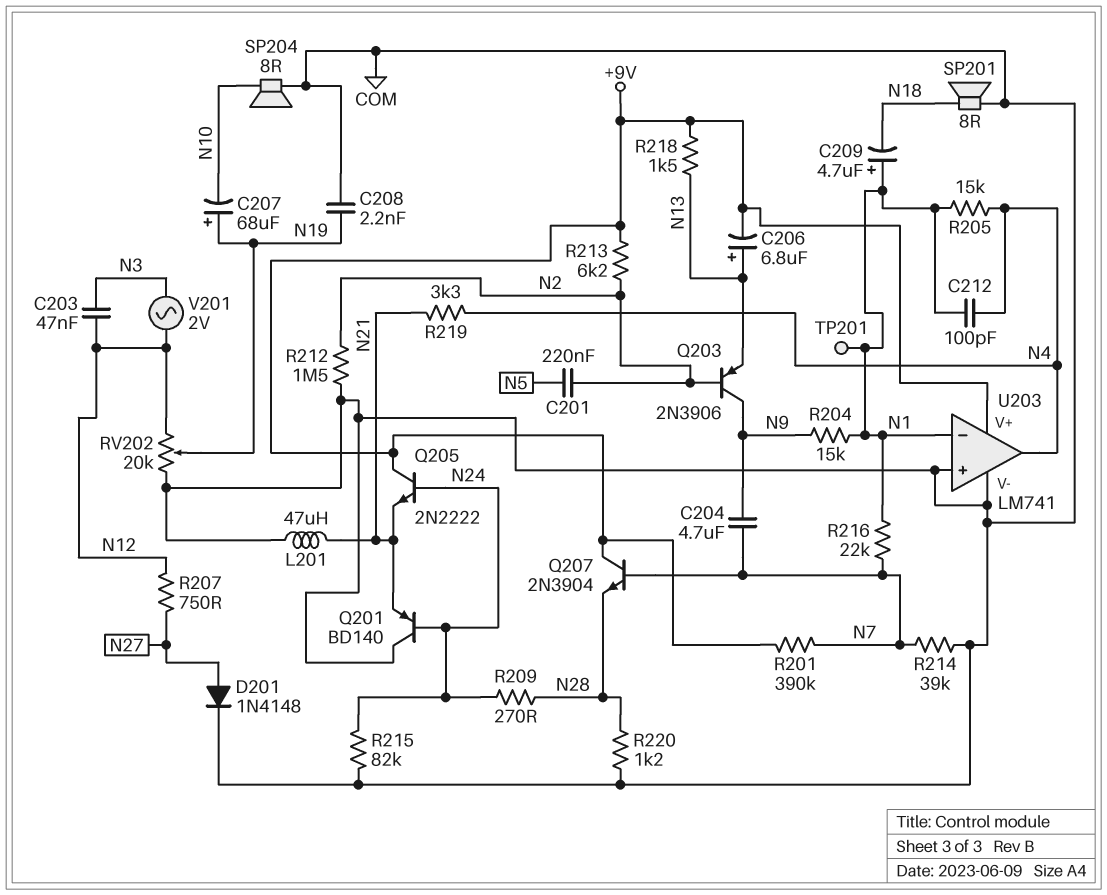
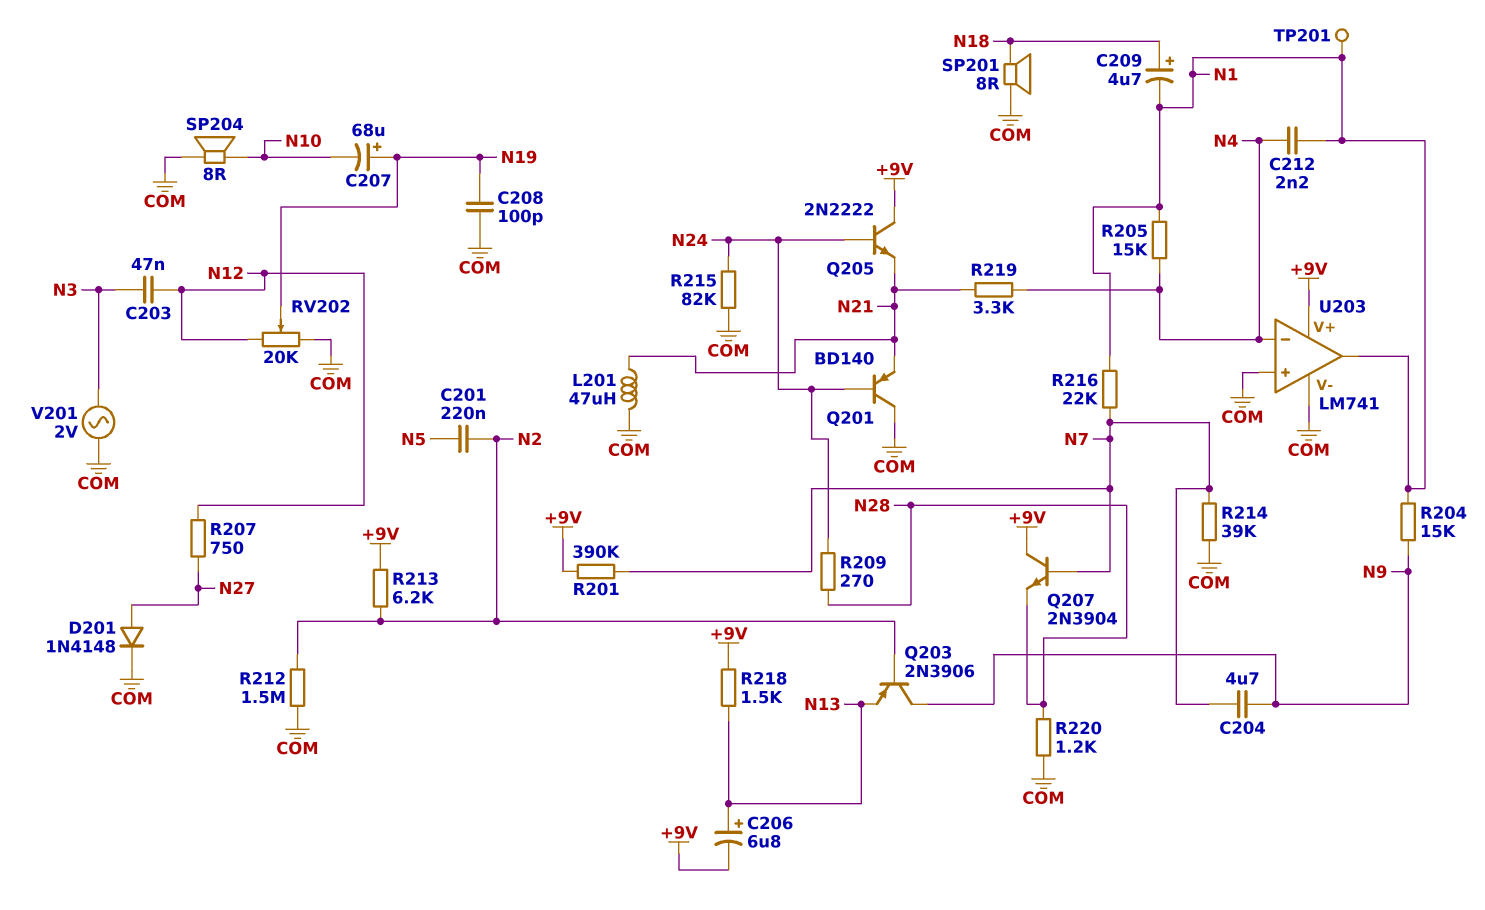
C208: 2.2nF (COM, N19) -> 100pF (COM, N19)
C209: 4.7uF (plus N1, minus N18) -> 4.7uF (plus N18, minus N1)
C212: 100pF (N1, N4) -> 2.2nF (N1, N4)
U203 pin in-: N1 -> N4
U203 pin out: N4 -> N1
V201: AC 2V (N3, N12) -> AC 2V (COM, N3)

